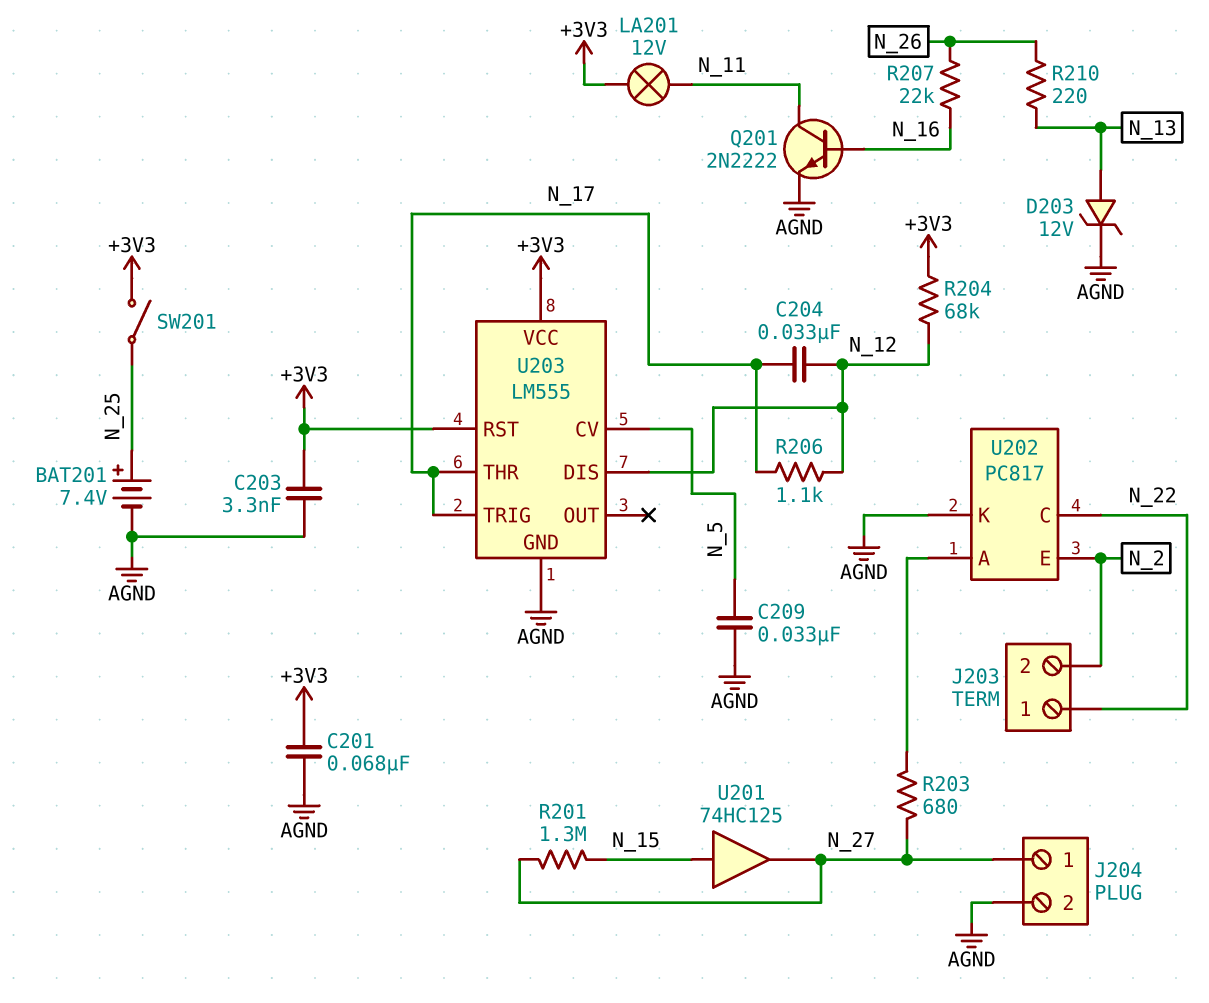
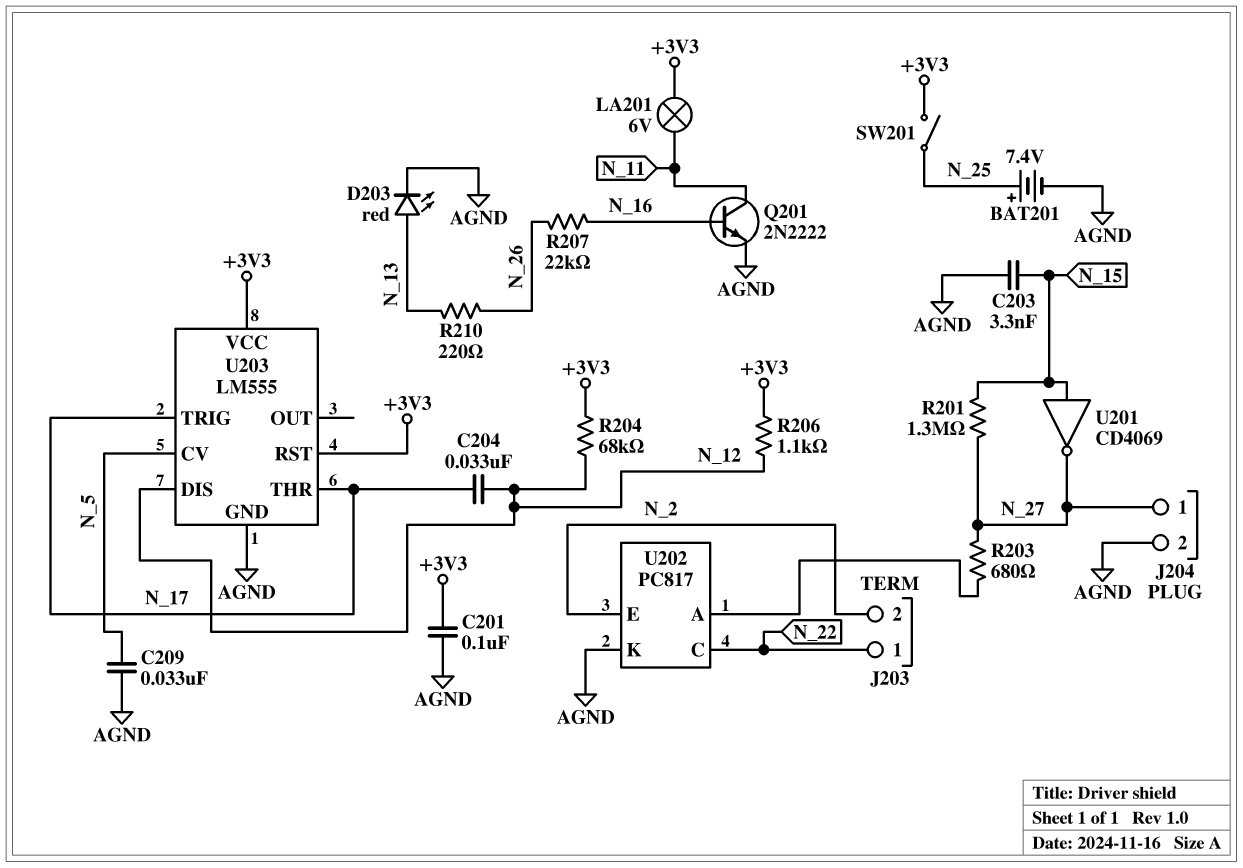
C201: 68nF (+3V3, AGND) -> 100nF (+3V3, AGND)
C203: 3.3nF (+3V3, AGND) -> 3.3nF (AGND, N_15)
D203: zener 12V (A N_13, K AGND) -> LED red (A N_13, K AGND)
LA201: lamp 12V (+3V3, N_11) -> lamp 6V (+3V3, N_11)
R206: 1.1k (N_12, N_17) -> 1.1k (+3V3, N_12)
U201: buffer 74HC125 (in N_15, out N_27) -> NOT CD4069 (in N_15, out N_27)

